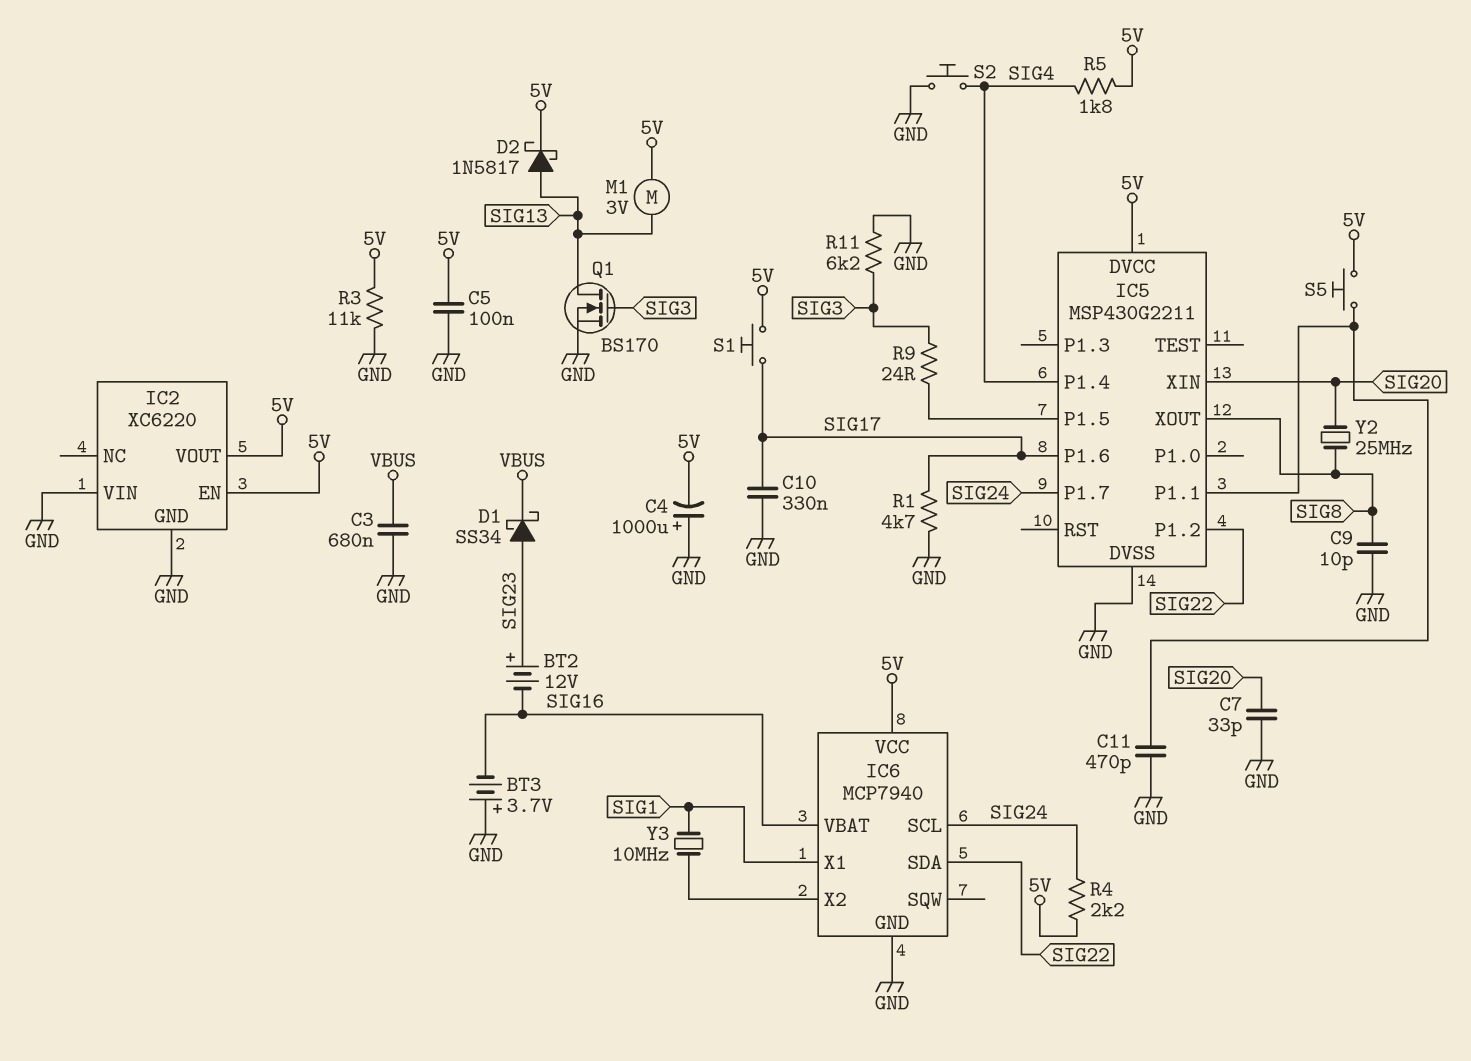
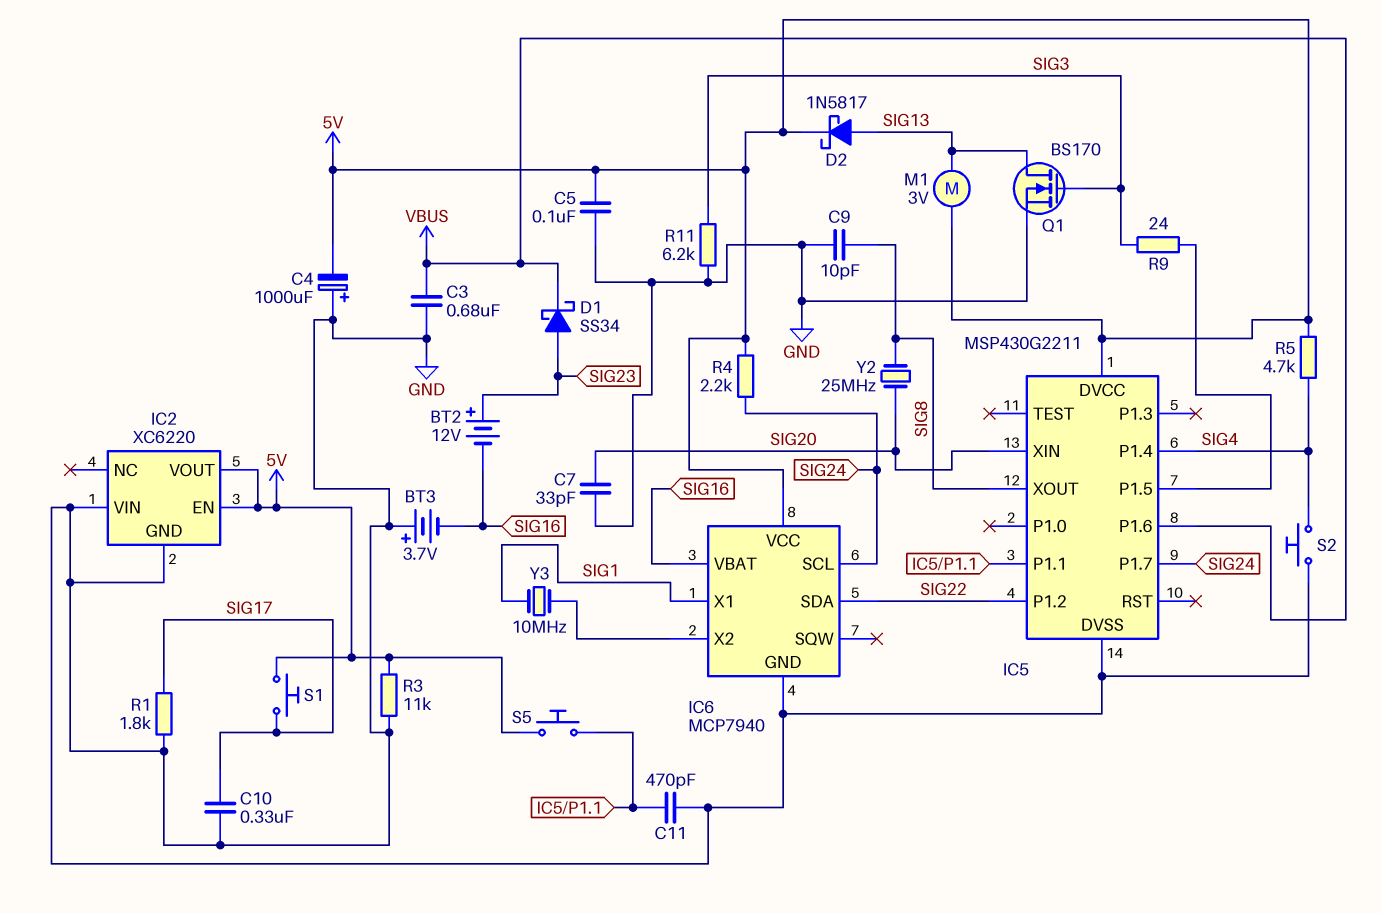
IC5 pin P1.6: SIG17 -> VBUS
R1: 4.7k (GND, SIG17) -> 1.8k (GND, SIG17)
R5: 1.8k (5V, SIG4) -> 4.7k (5V, SIG4)

